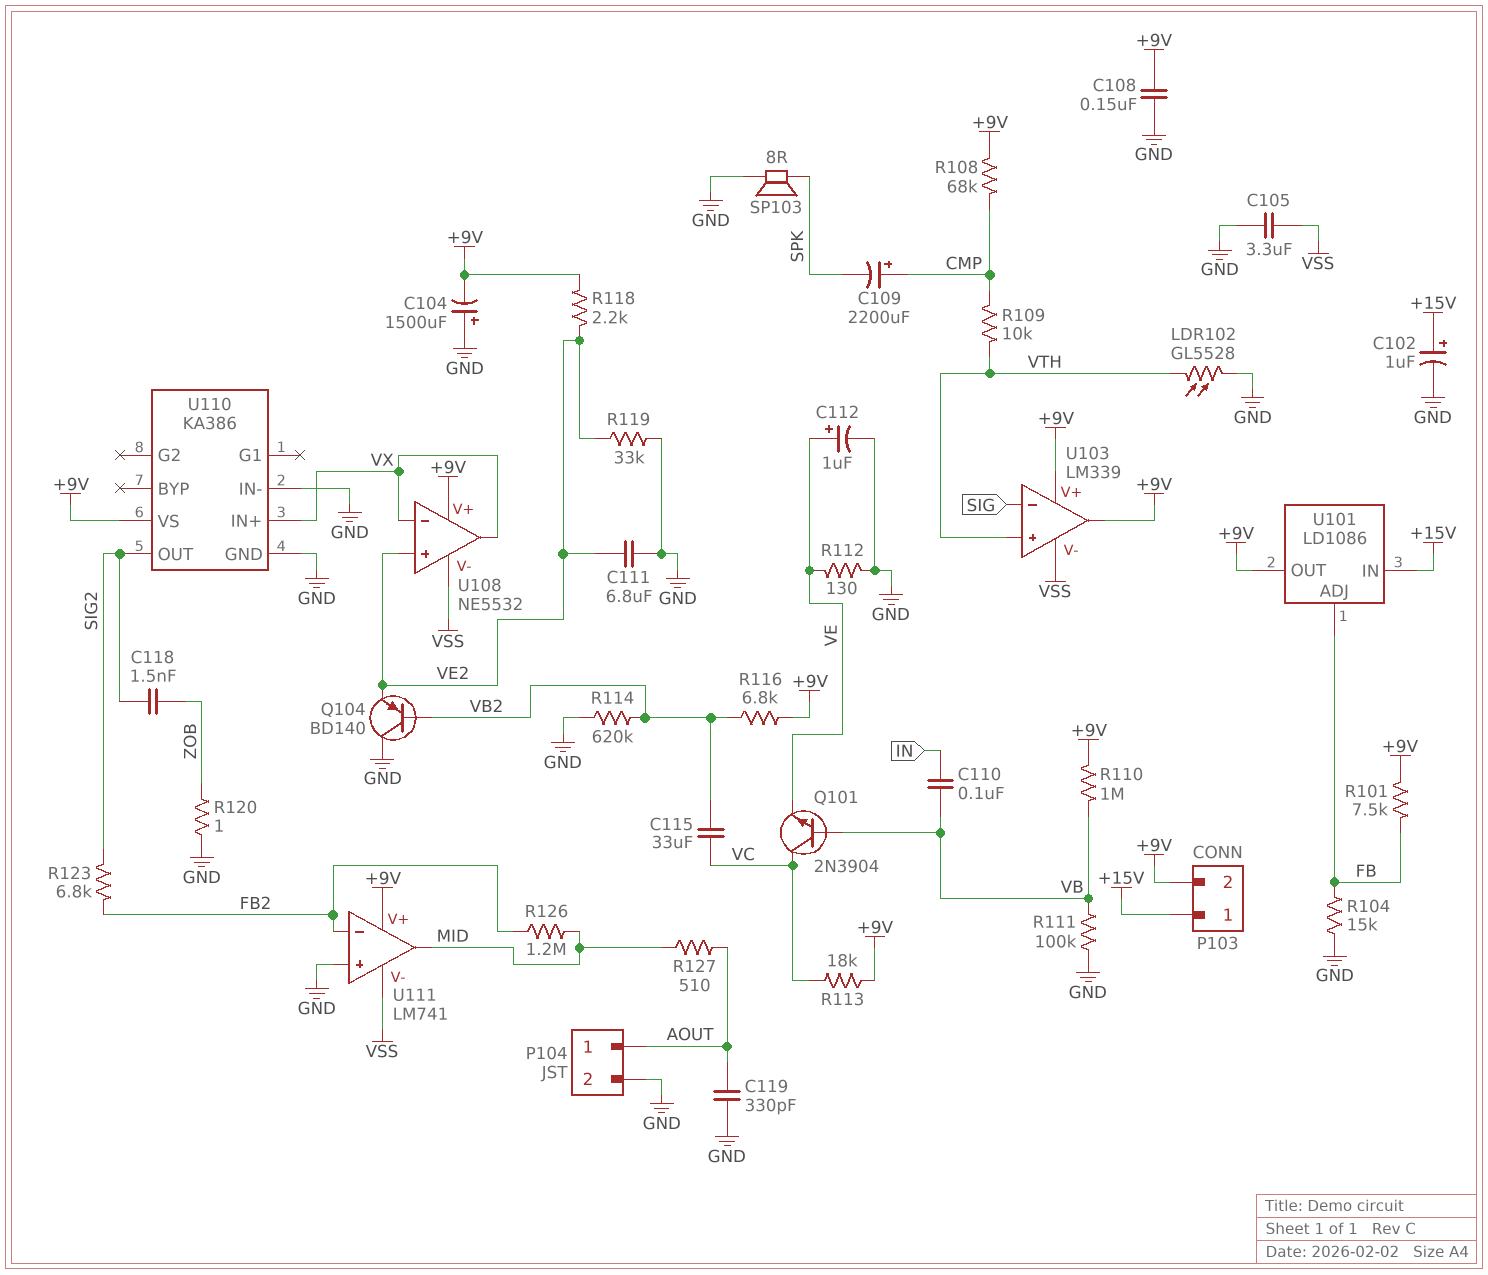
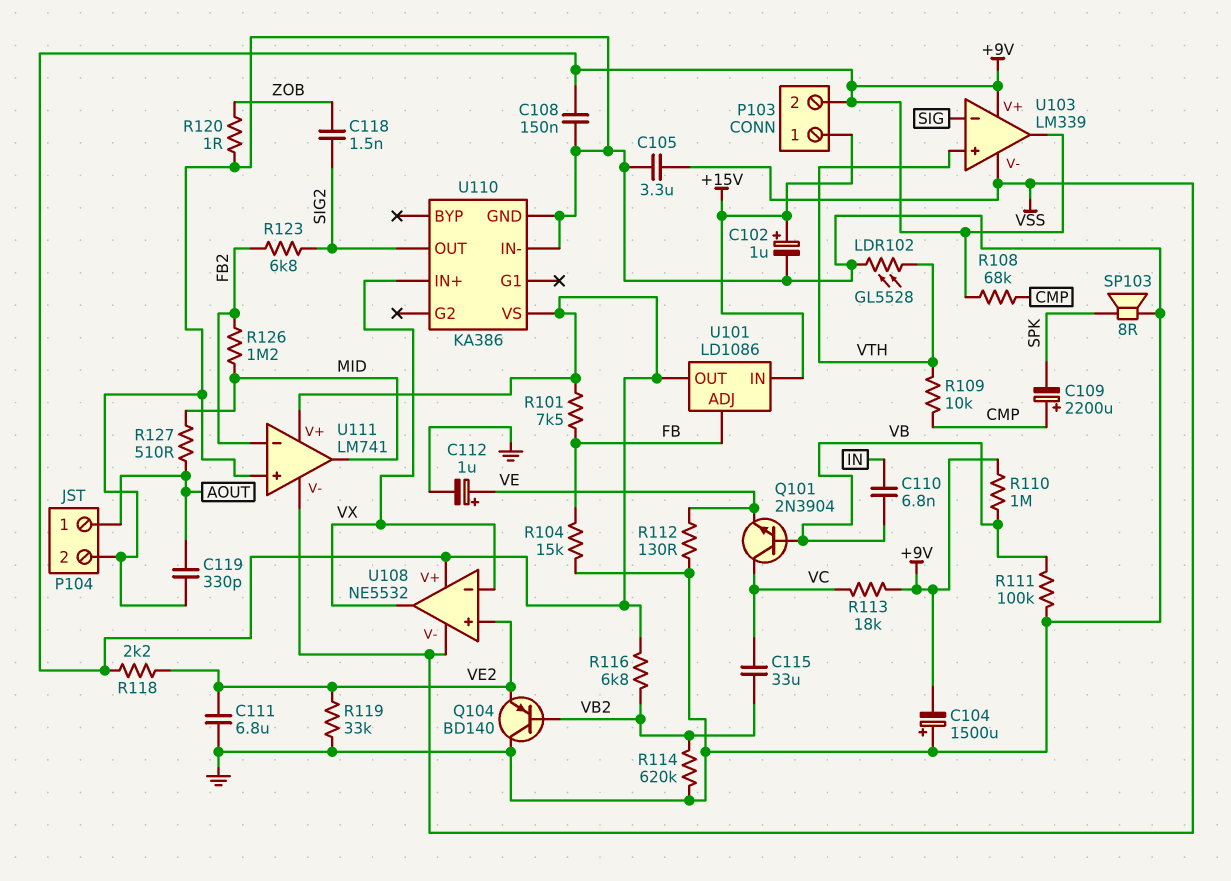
C110: 100nF (IN, VB) -> 6.8nF (IN, VB)

